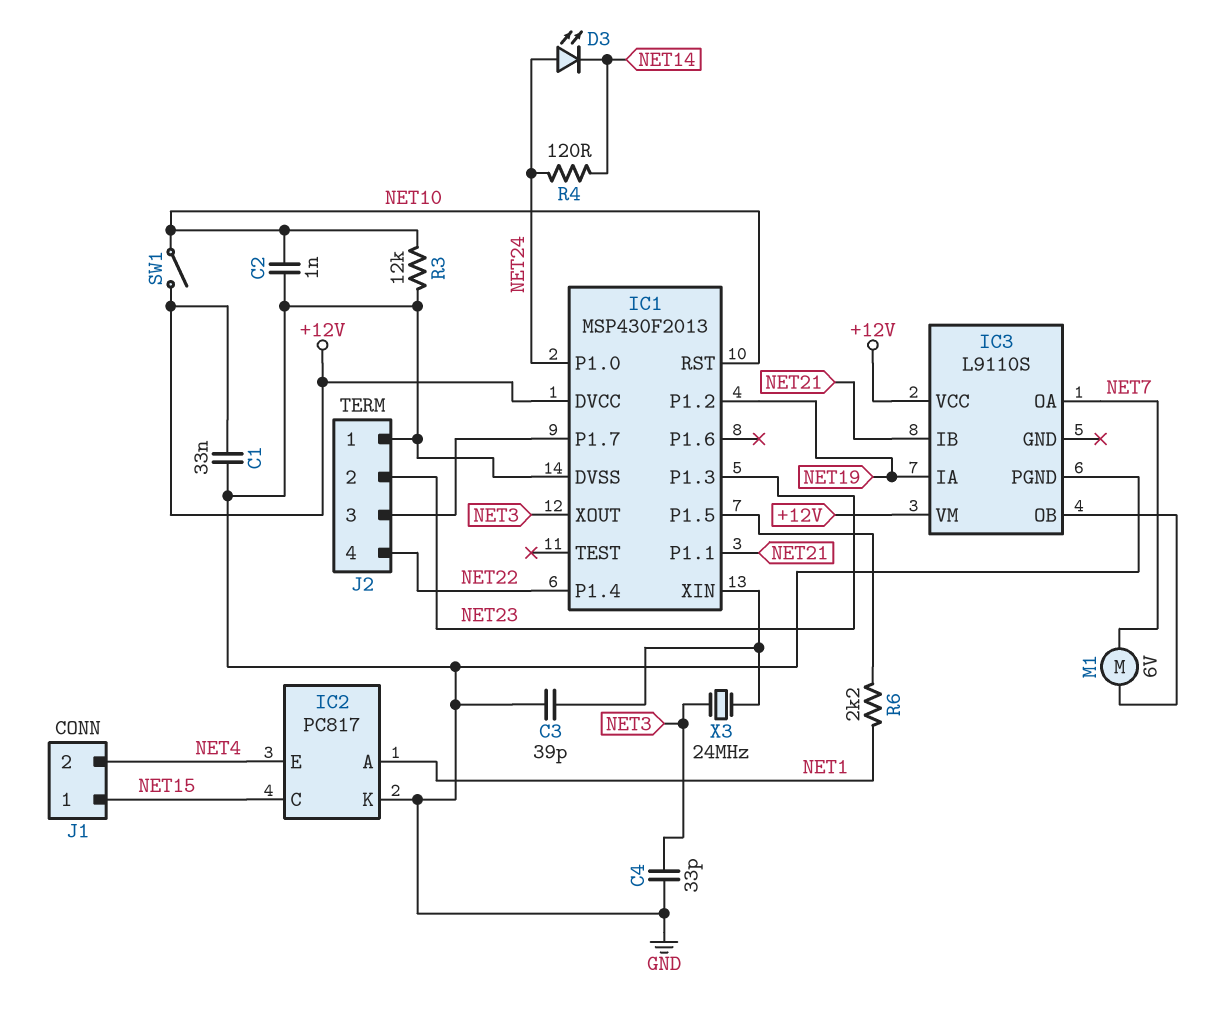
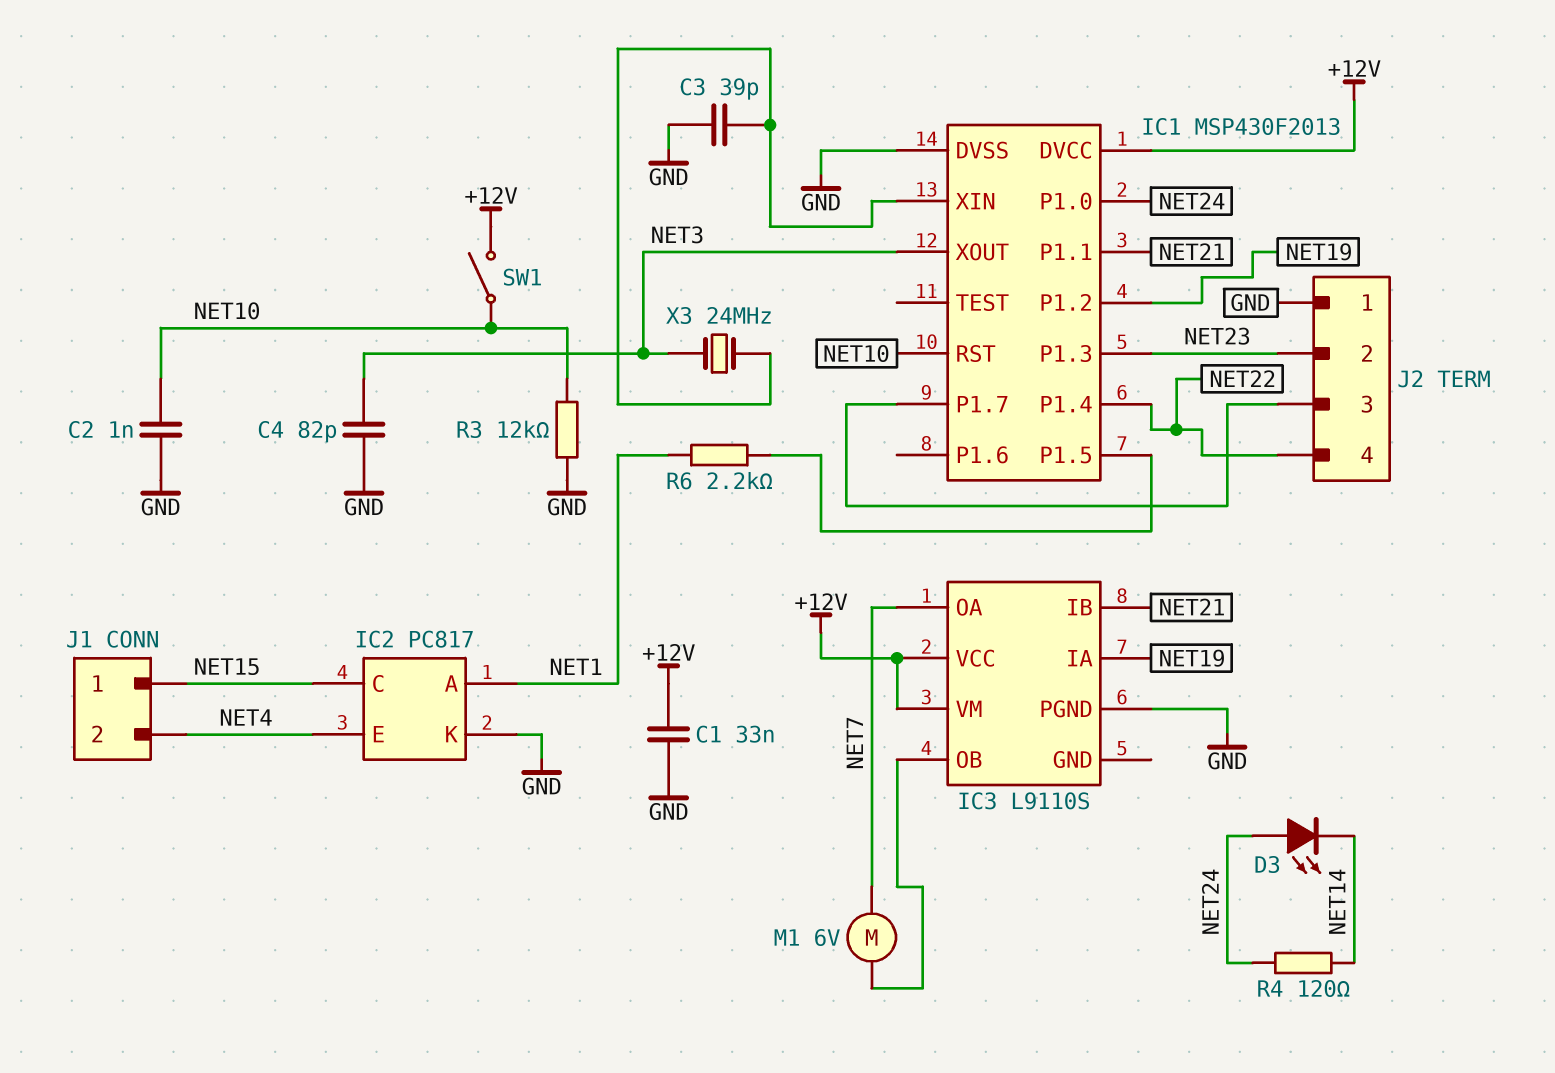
C4: 33pF (GND, NET3) -> 82pF (GND, NET3)

